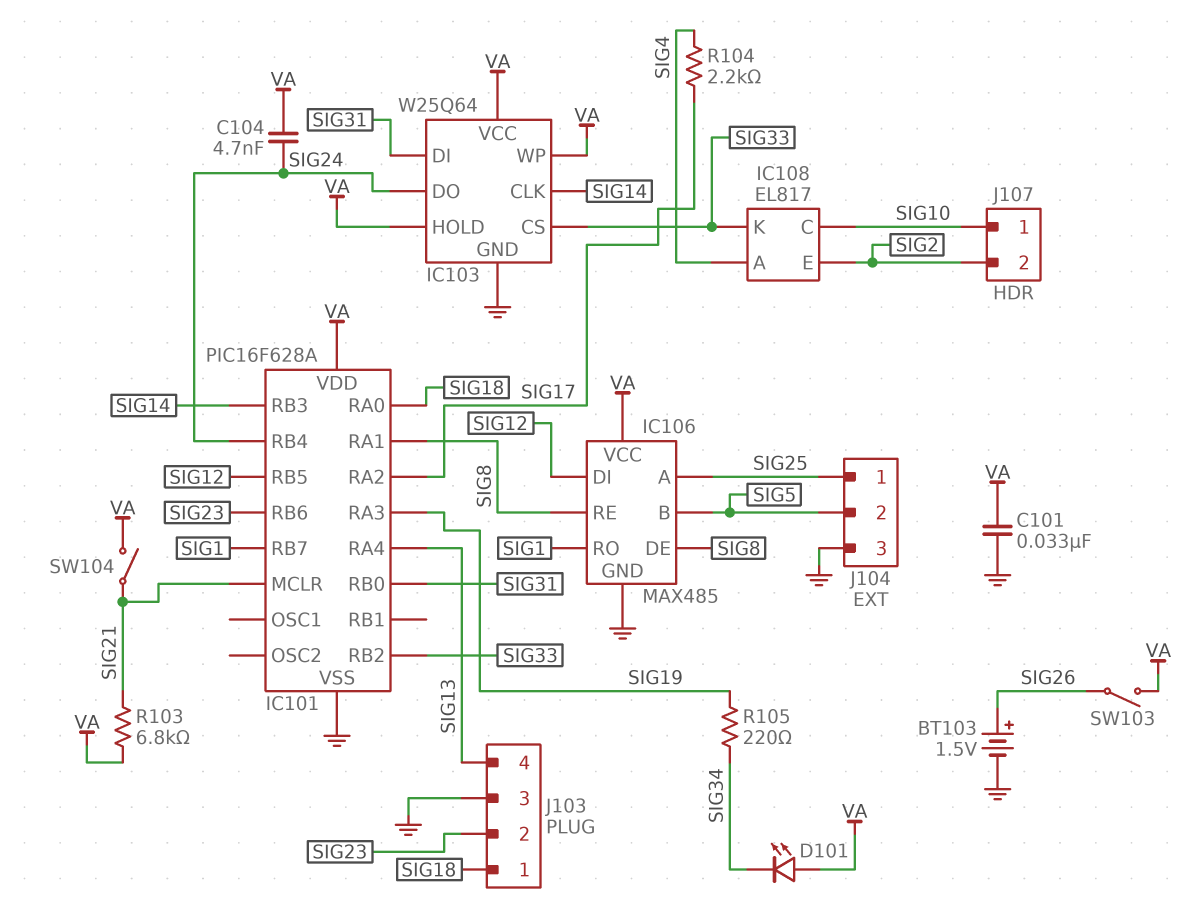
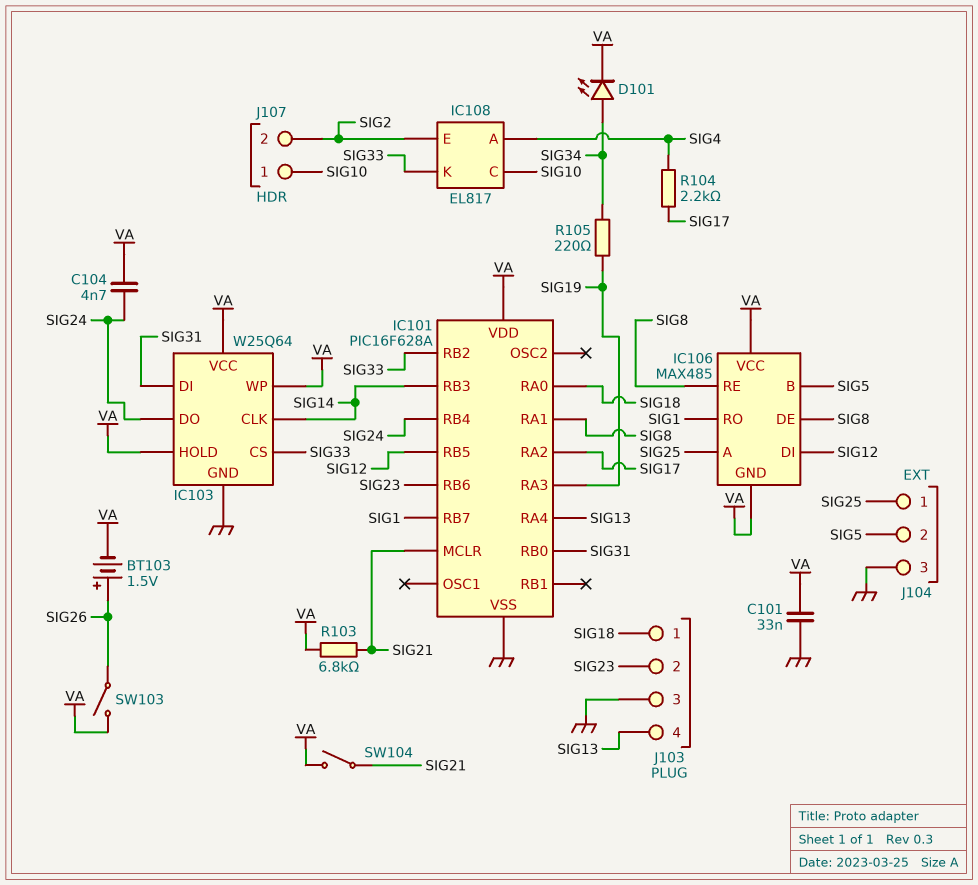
BT103: 1.5V (plus SIG26, minus GND) -> 1.5V (plus SIG26, minus VA)
D101: LED (A VA, K SIG34) -> LED (A SIG34, K VA)
IC106 pin GND: GND -> VA

